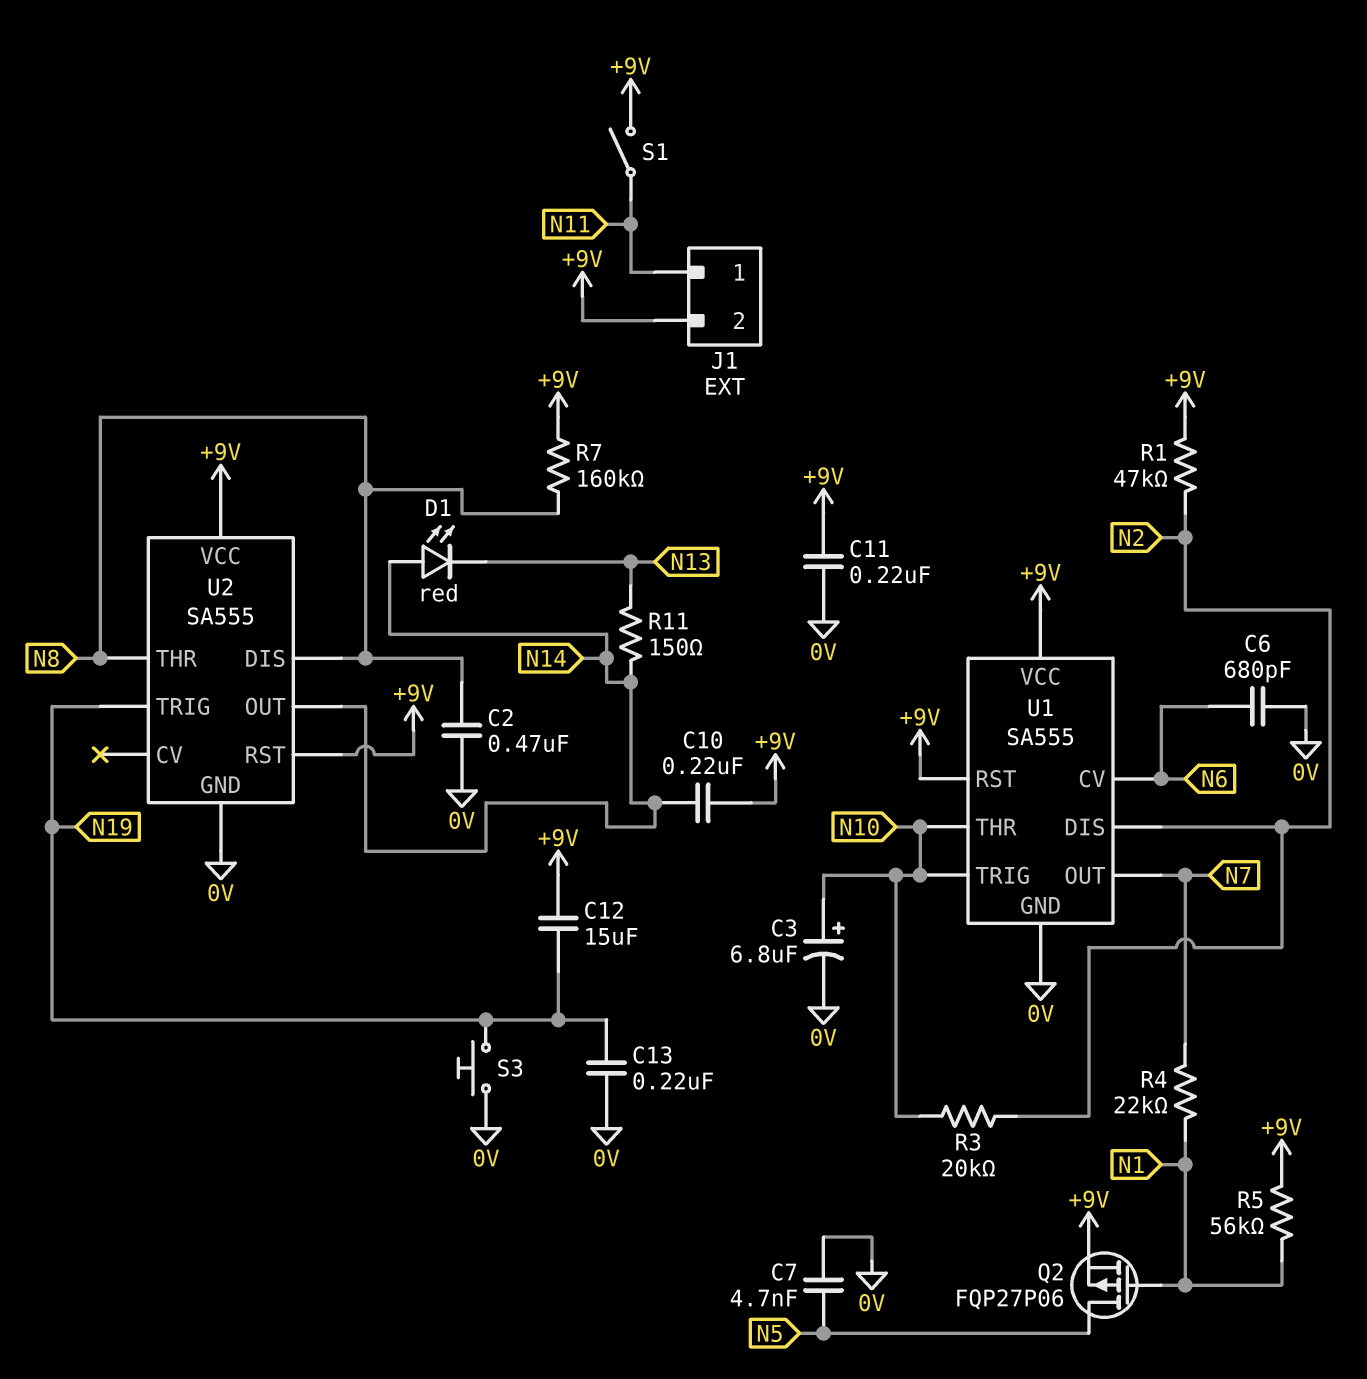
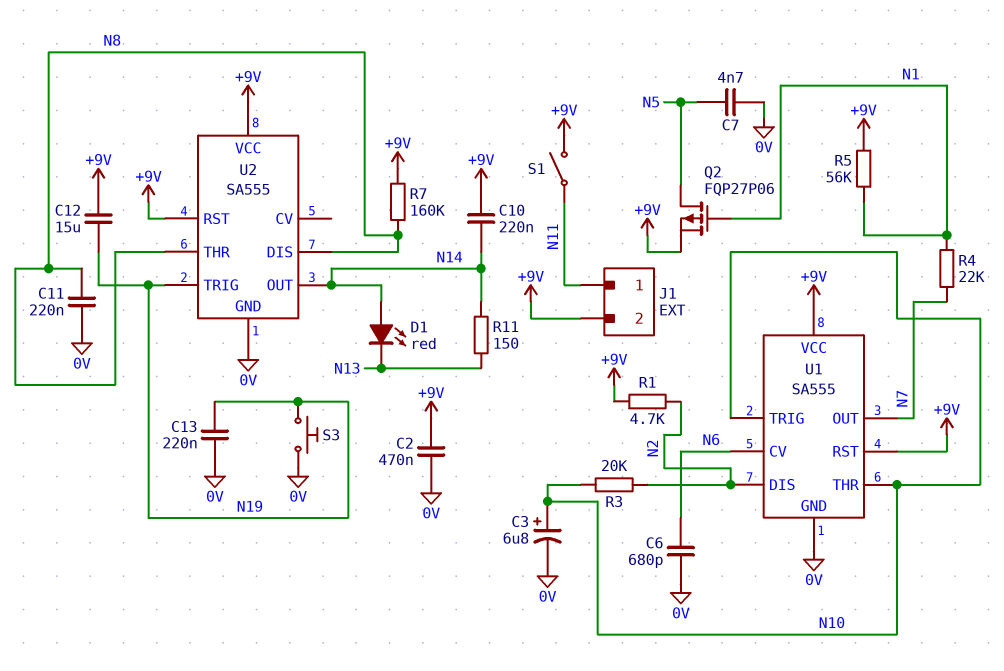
C2: 470nF (0V, N8) -> 470nF (+9V, 0V)
C11: 220nF (+9V, 0V) -> 220nF (0V, N8)
R1: 47k (+9V, N2) -> 4.7k (+9V, N2)

